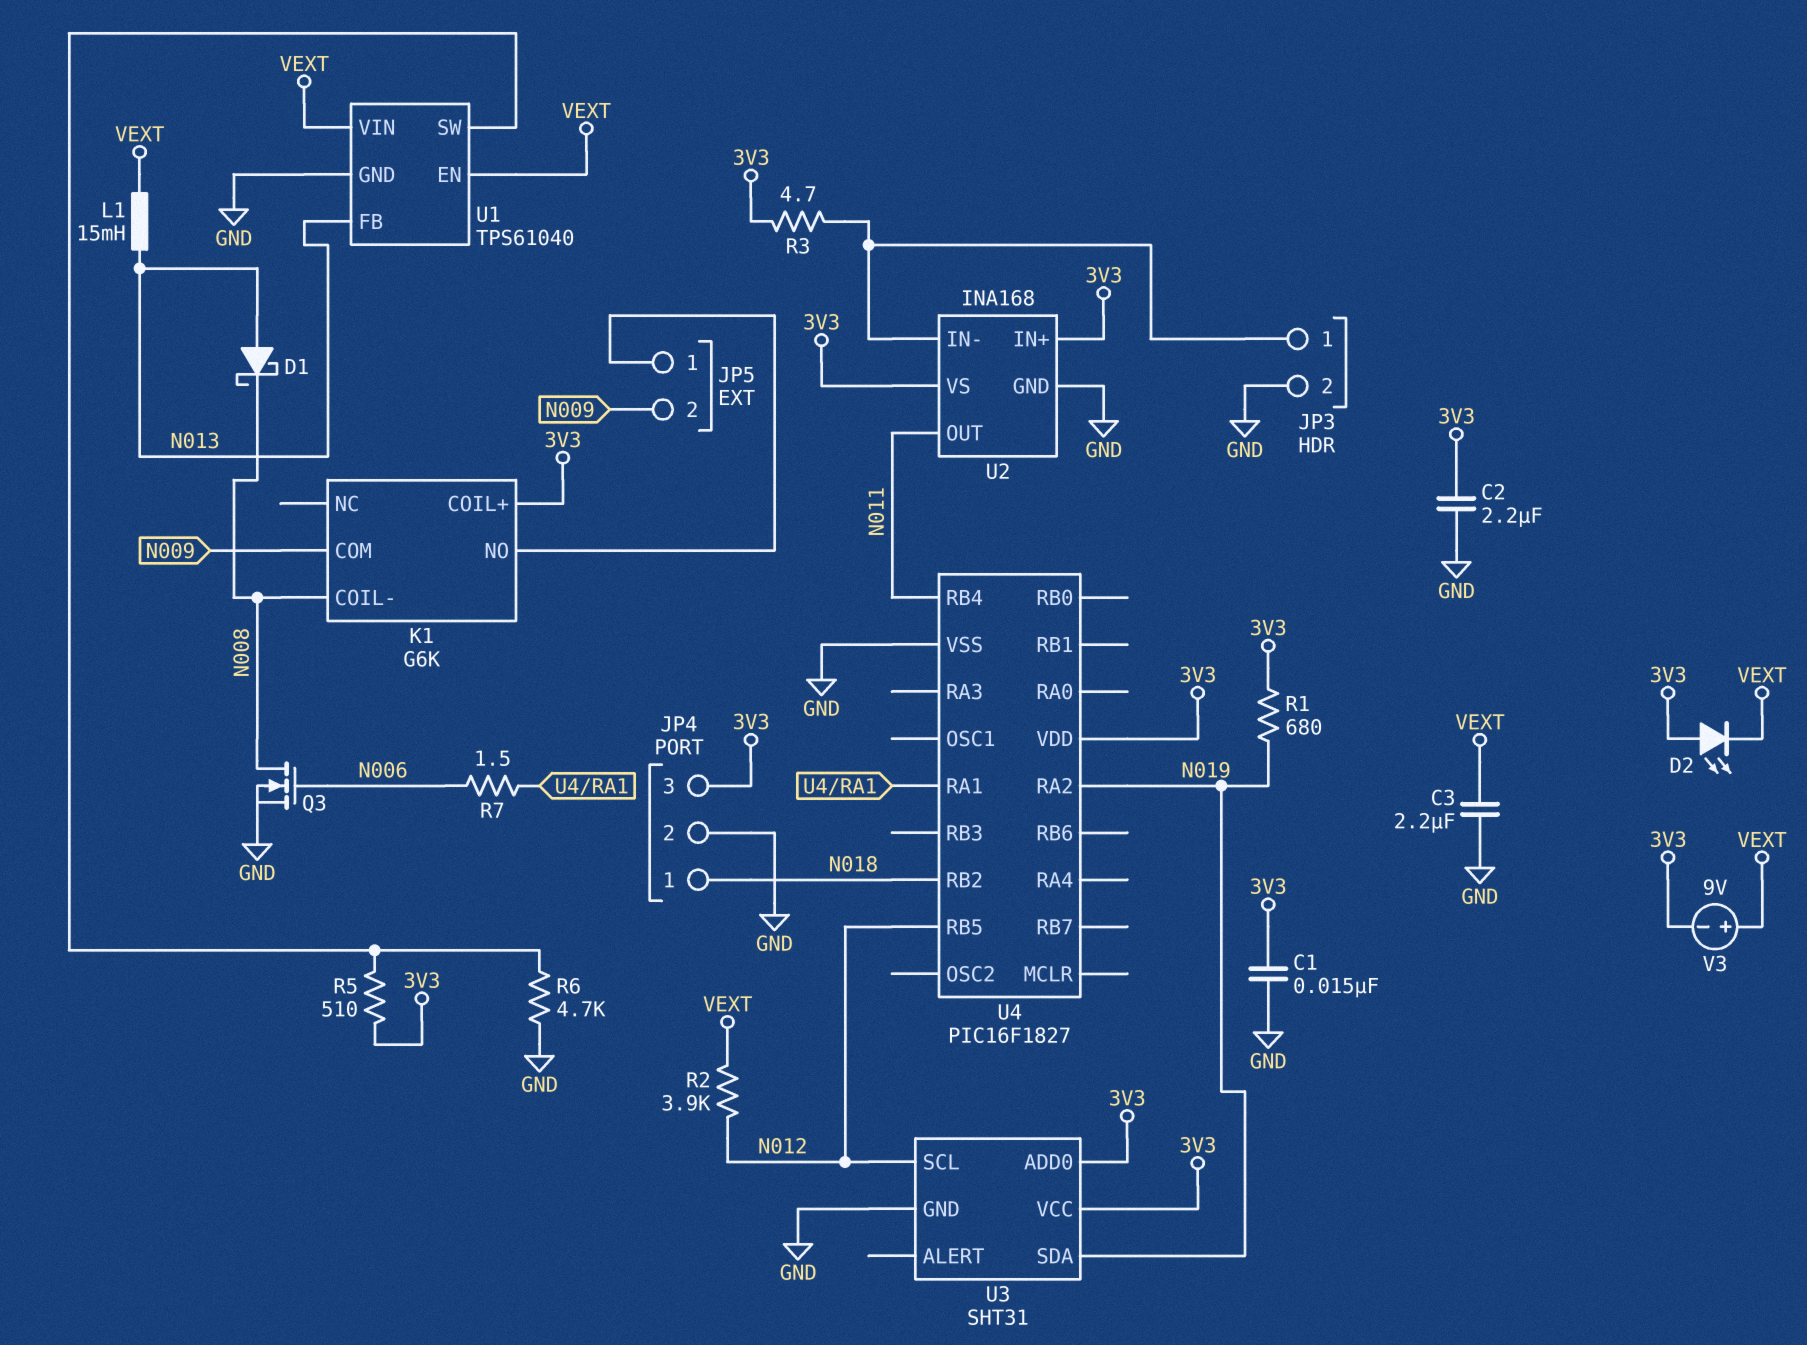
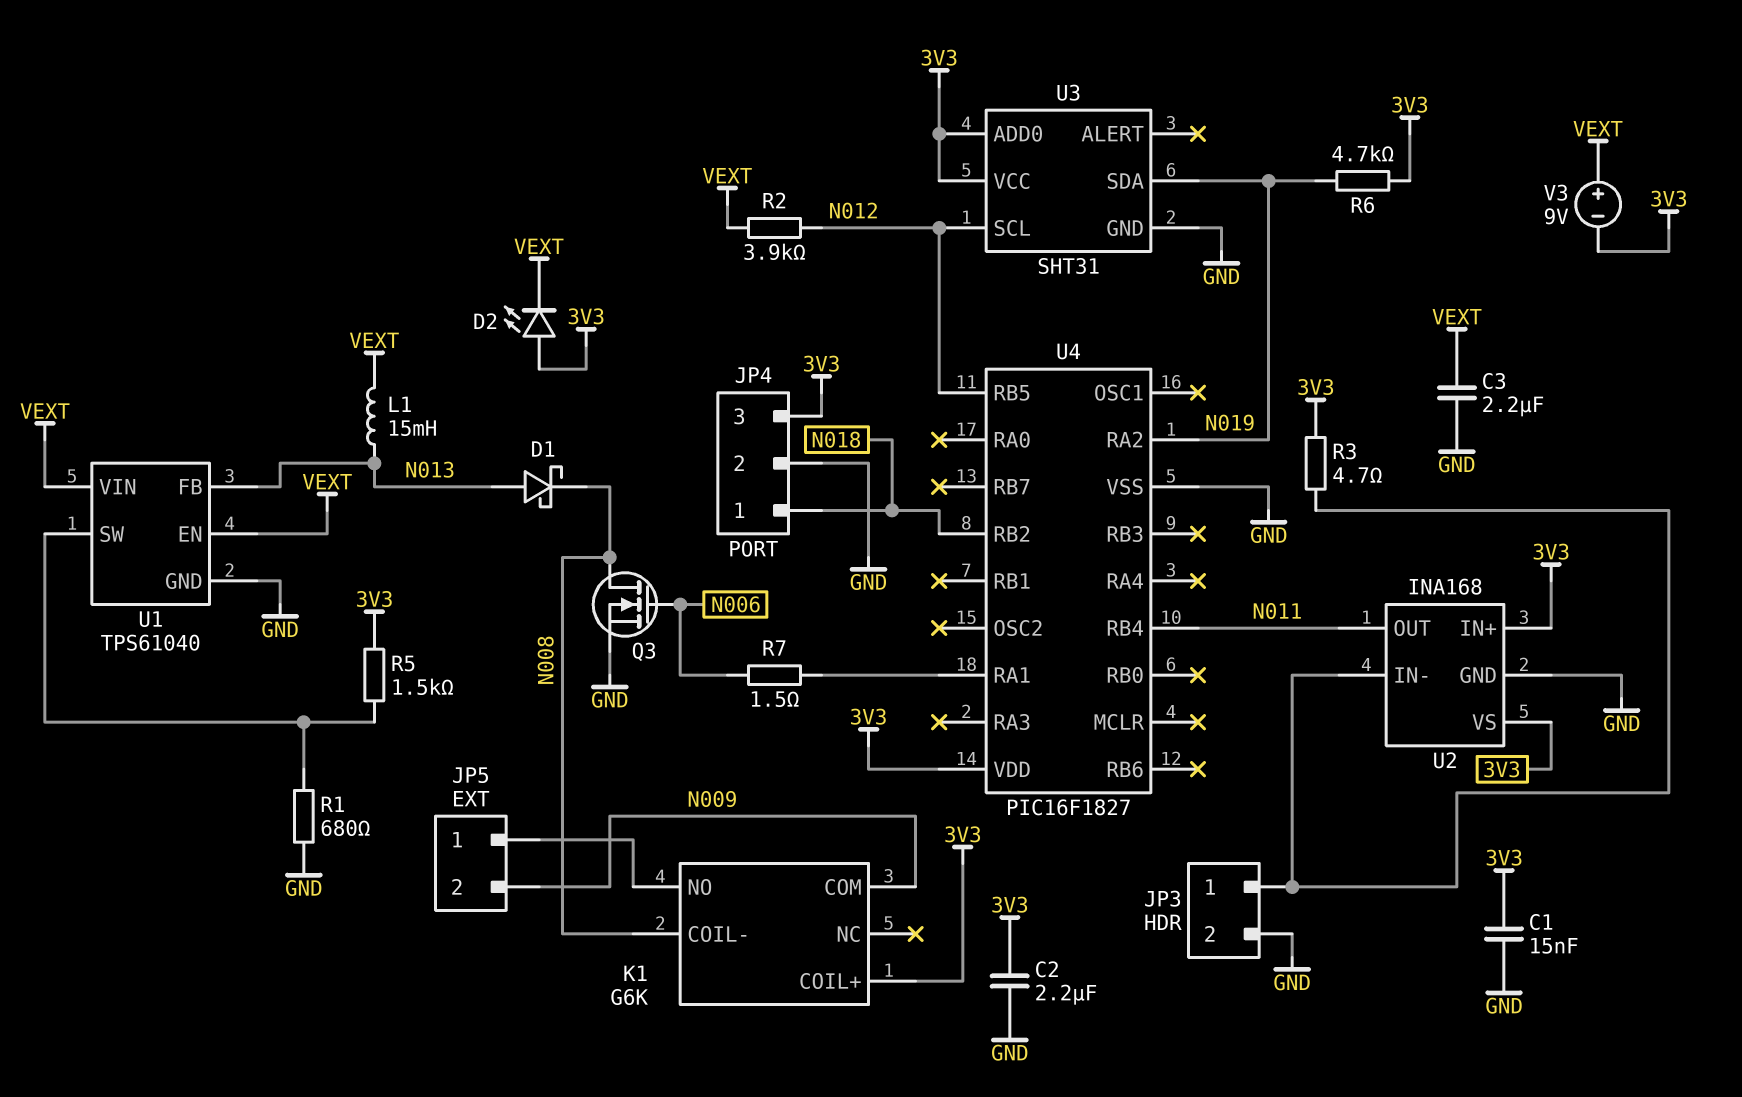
R1: 680 (3V3, N019) -> 680 (GND, U1/SW)
R5: 510 (3V3, U1/SW) -> 1.5k (3V3, U1/SW)
R6: 4.7k (GND, U1/SW) -> 4.7k (3V3, N019)

